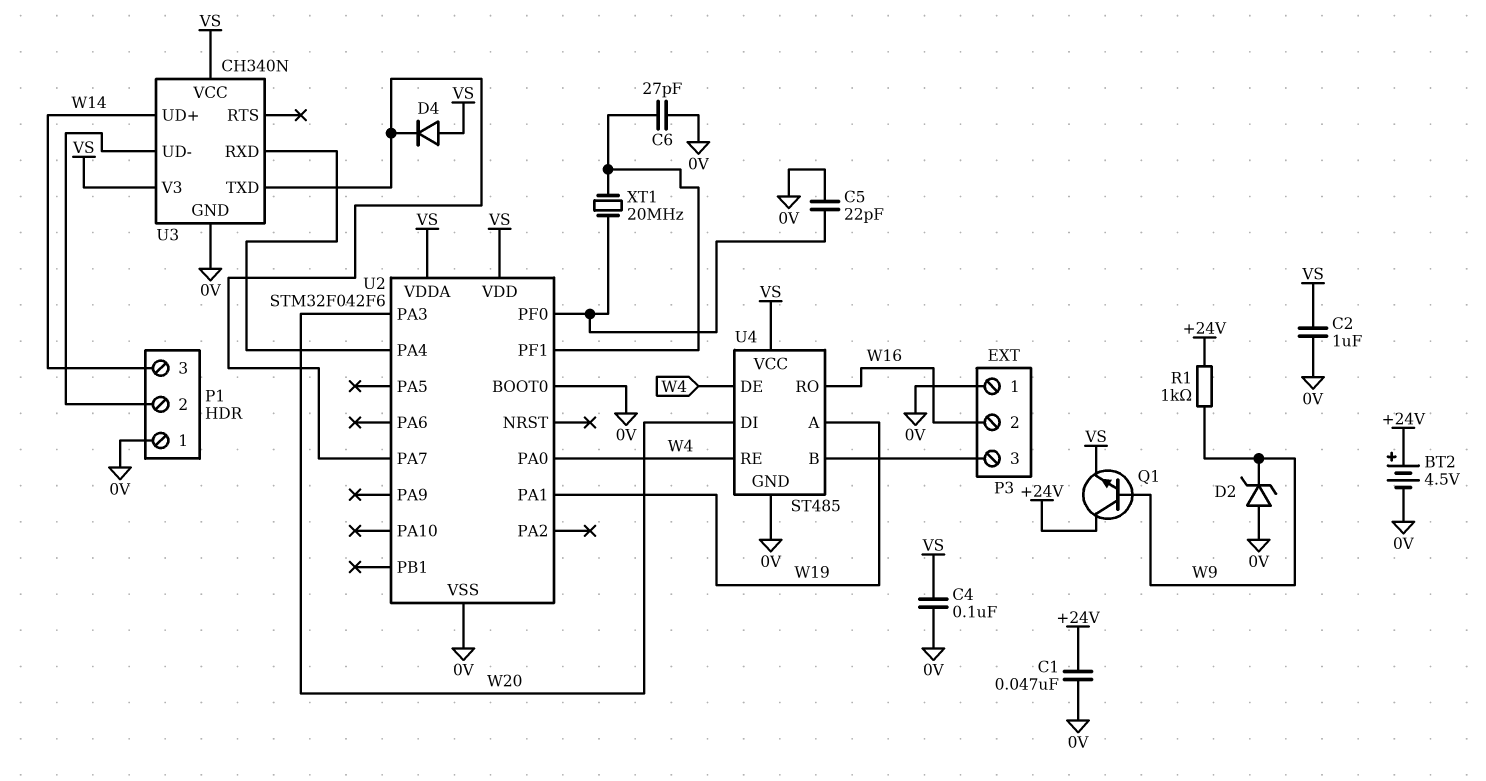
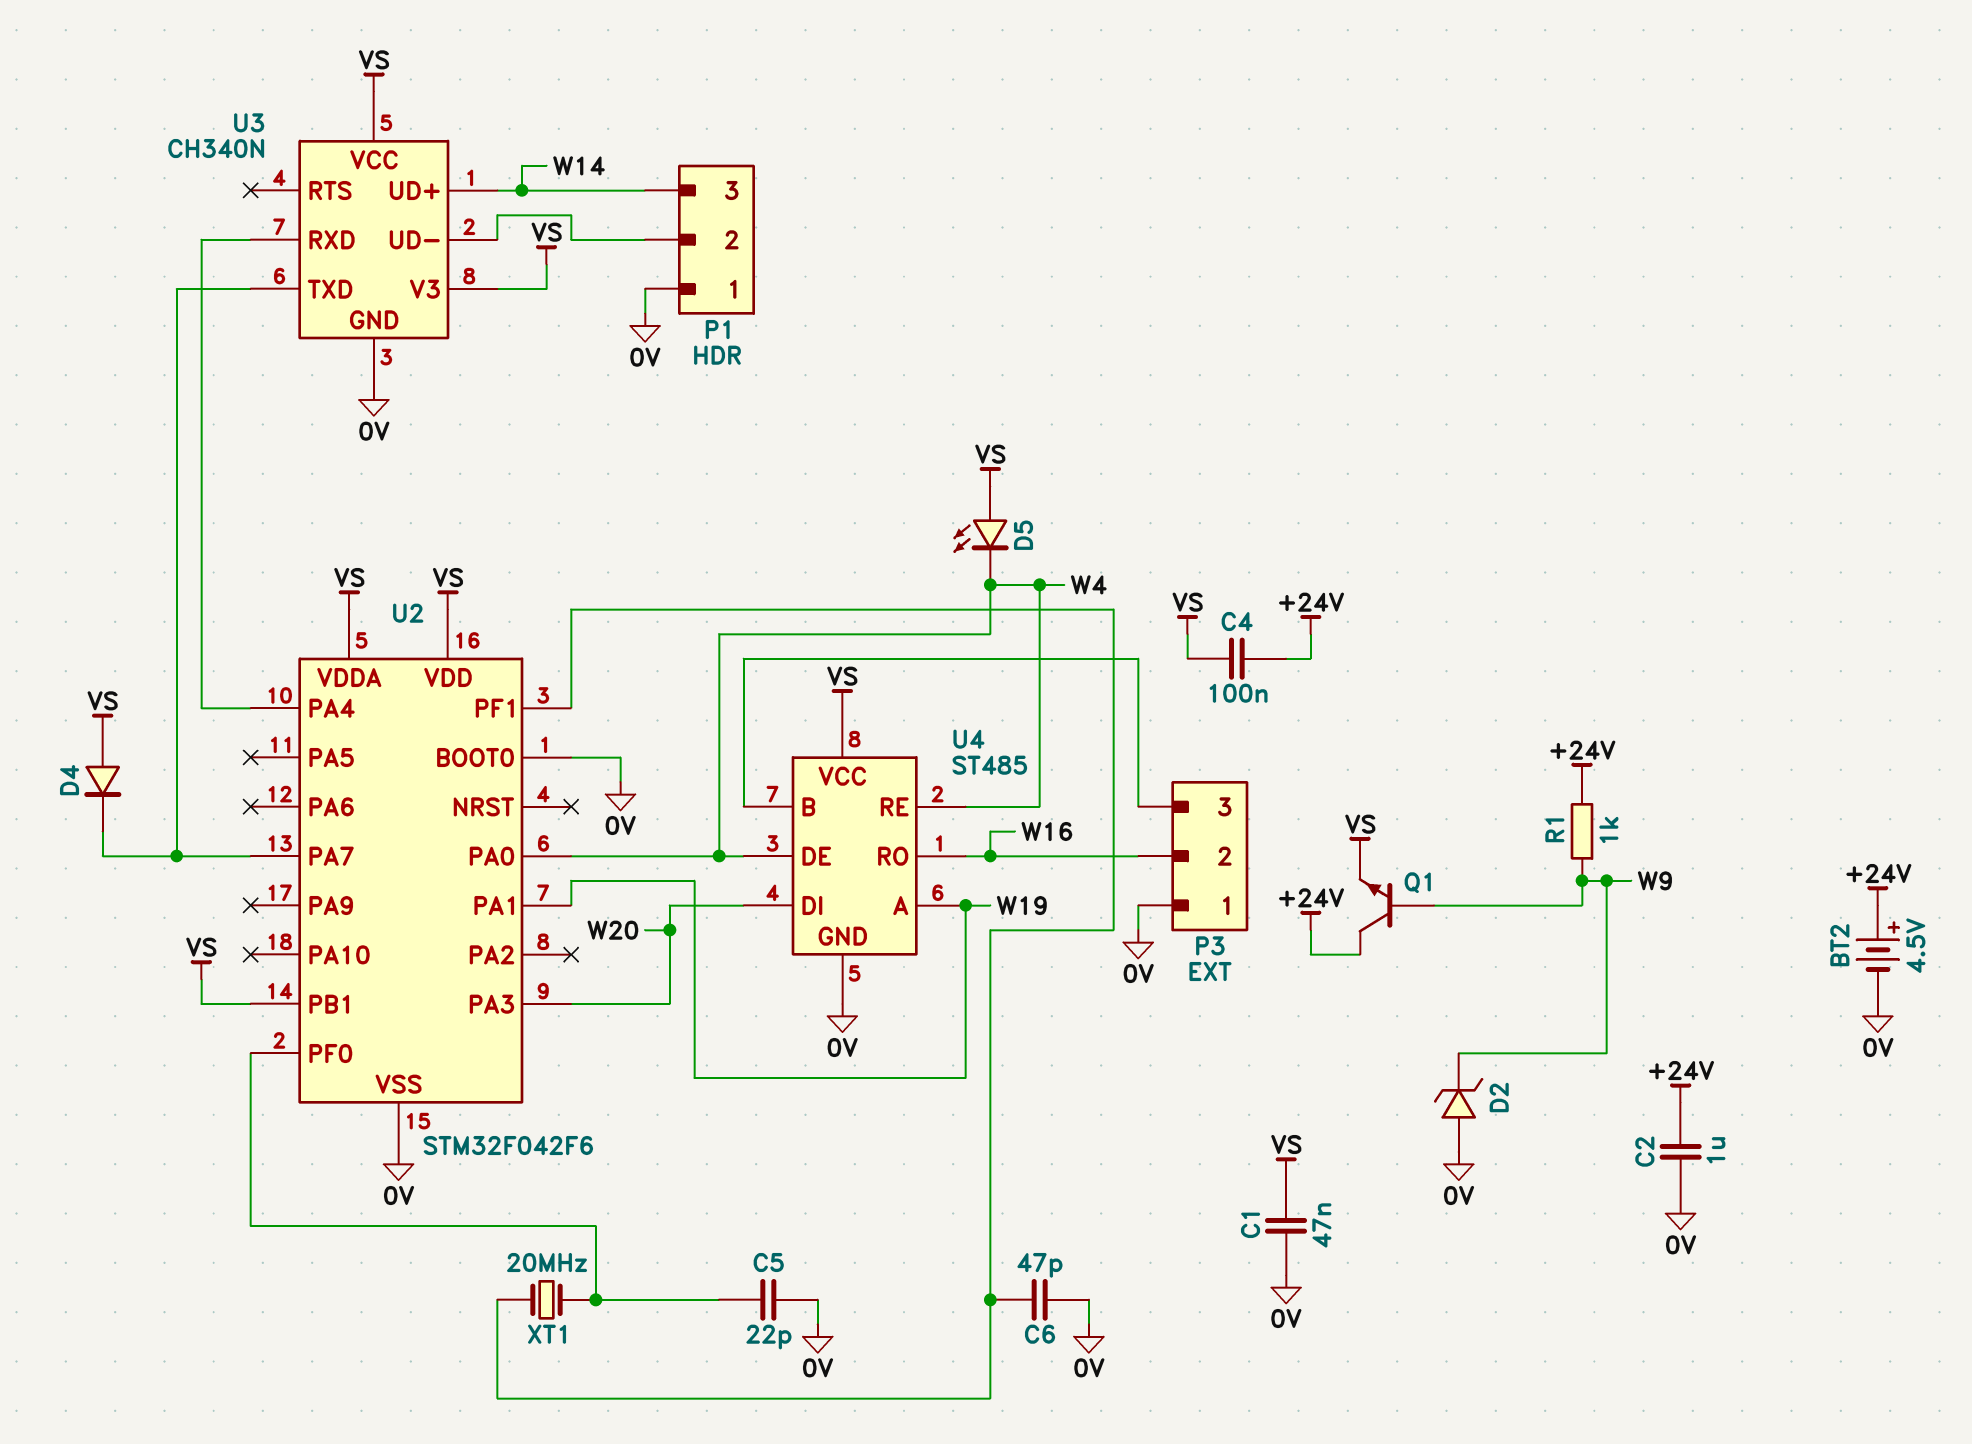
C1: 47nF (+24V, 0V) -> 47nF (0V, VS)
C2: 1uF (0V, VS) -> 1uF (+24V, 0V)
C4: 100nF (0V, VS) -> 100nF (+24V, VS)
C6: 27pF (0V, U2/PF1) -> 47pF (0V, U2/PF1)
D5: none -> LED (A VS, K W4)
U2 pin PB1: none -> VS

